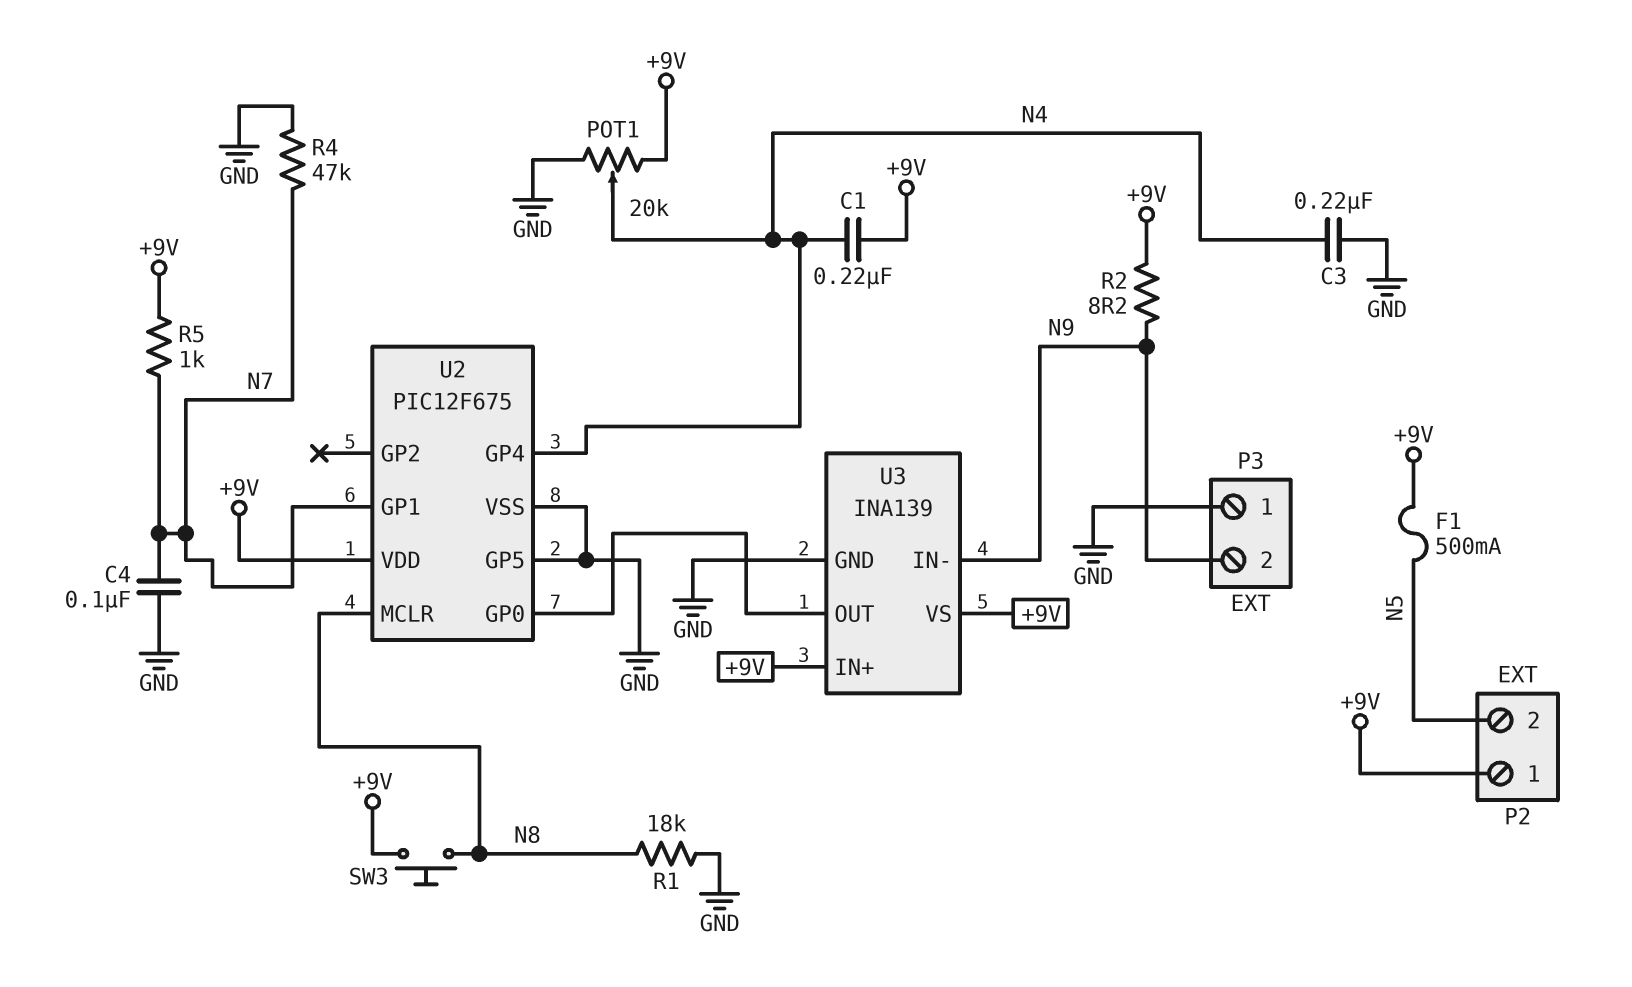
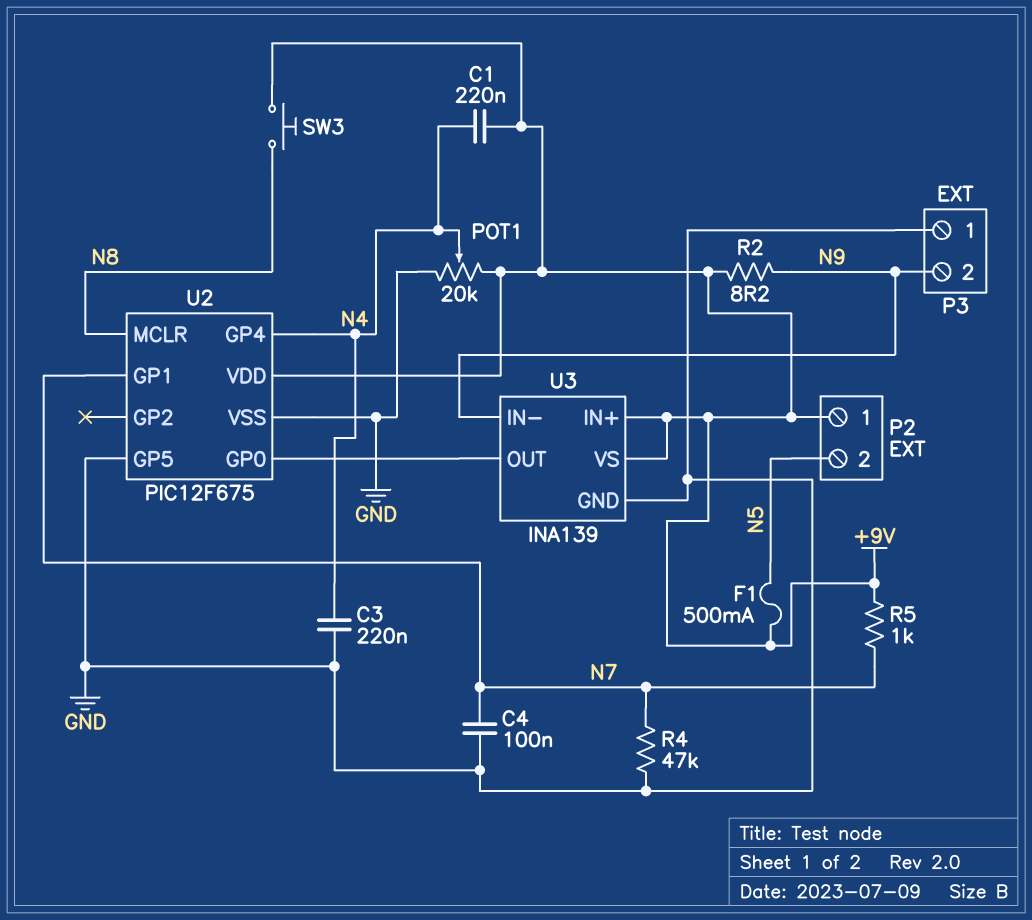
R1: 18k (GND, N8) -> none

